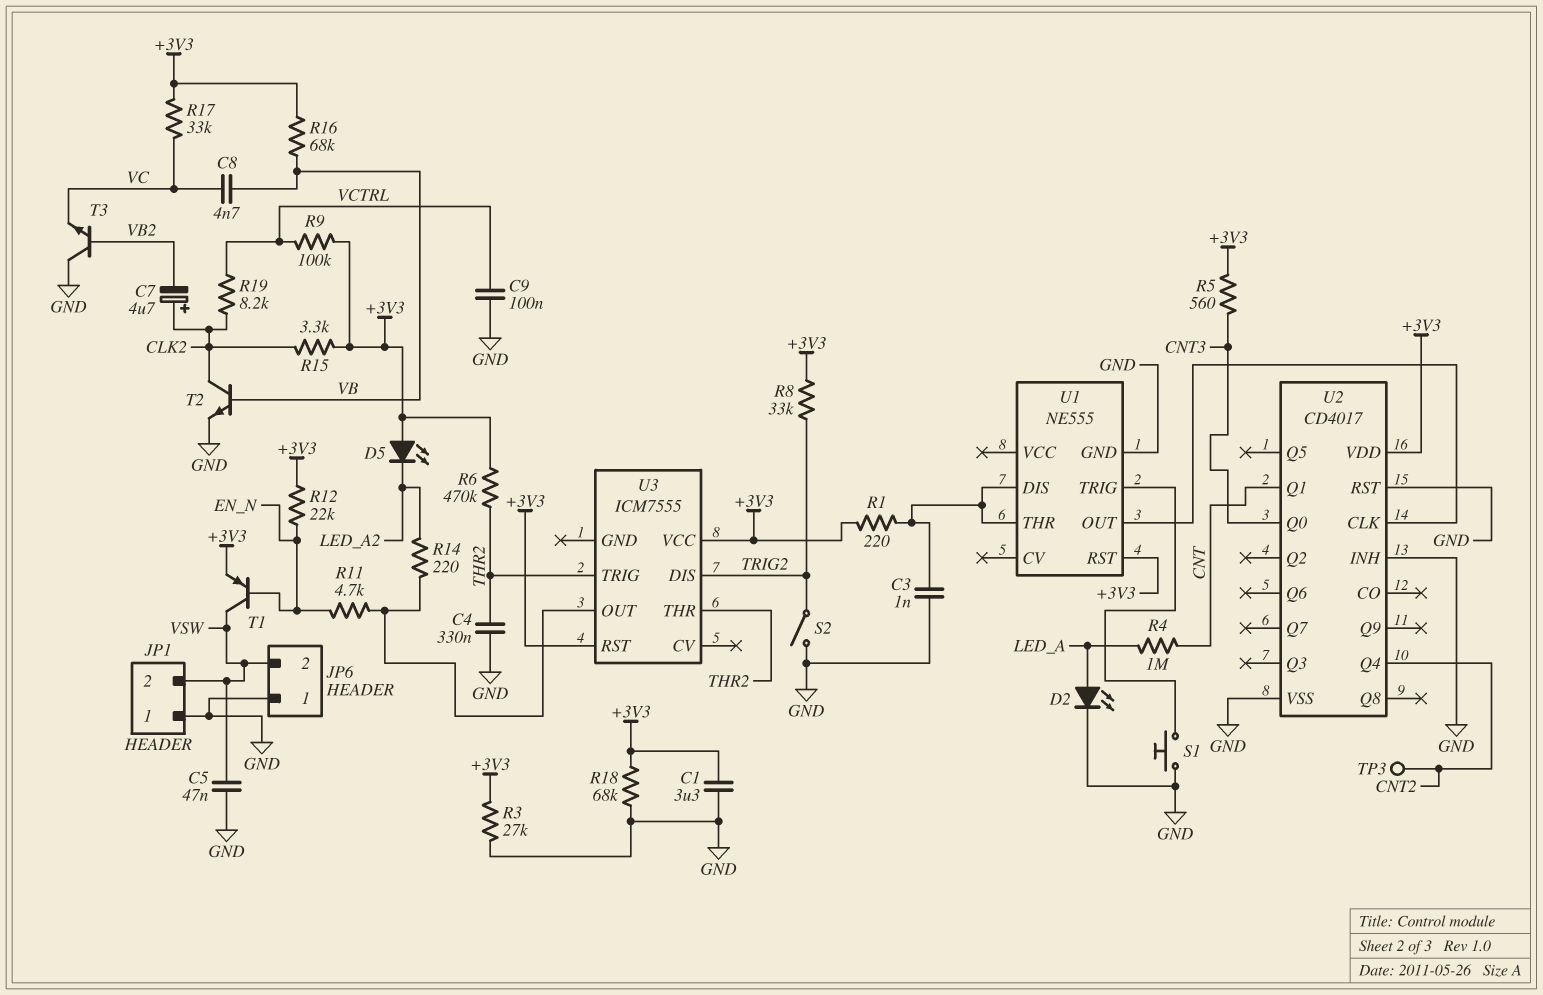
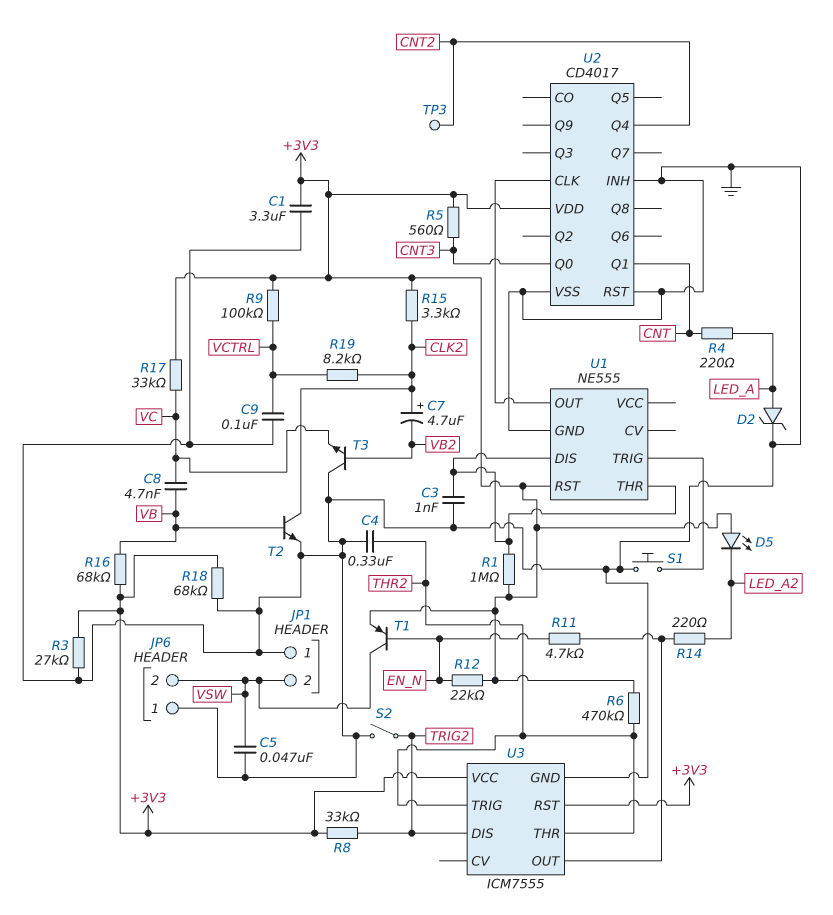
D2: LED (A LED_A, K GND) -> zener (A LED_A, K GND)
R1: 220 (+3V3, U1/DIS) -> 1M (+3V3, U1/DIS)
R4: 1M (CNT, LED_A) -> 220 (CNT, LED_A)
U3 pin GND: none -> GND

